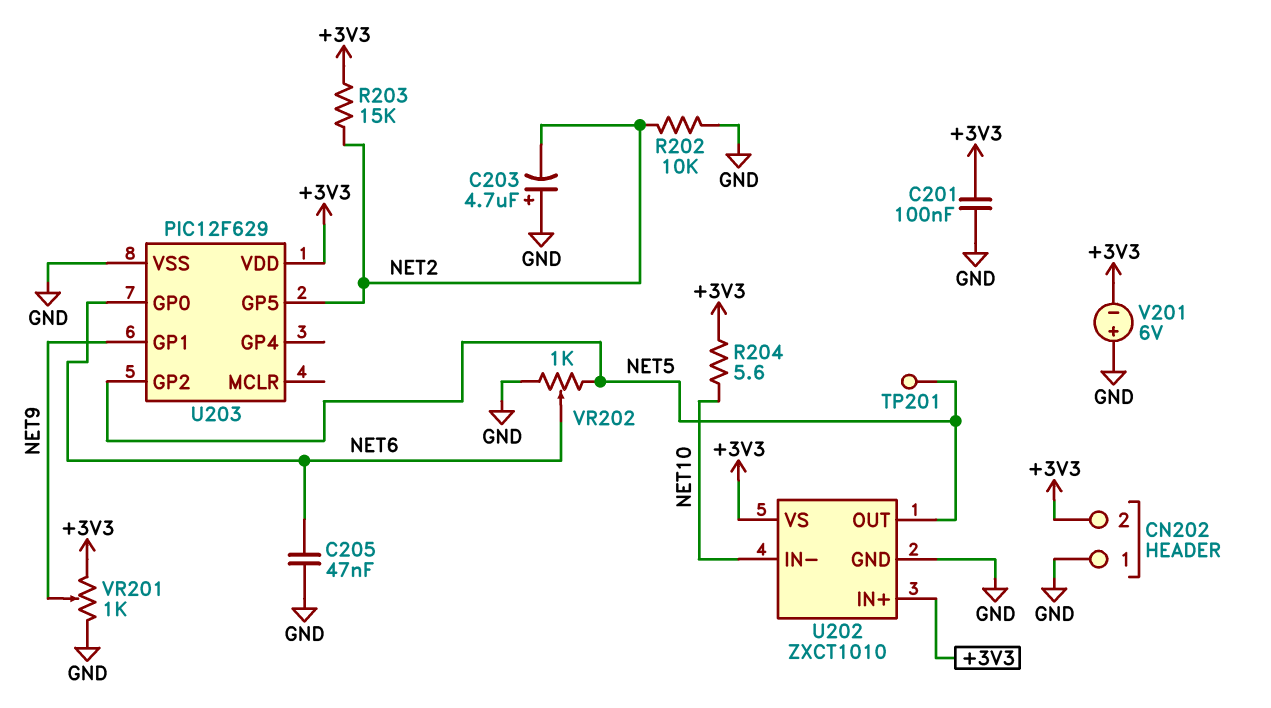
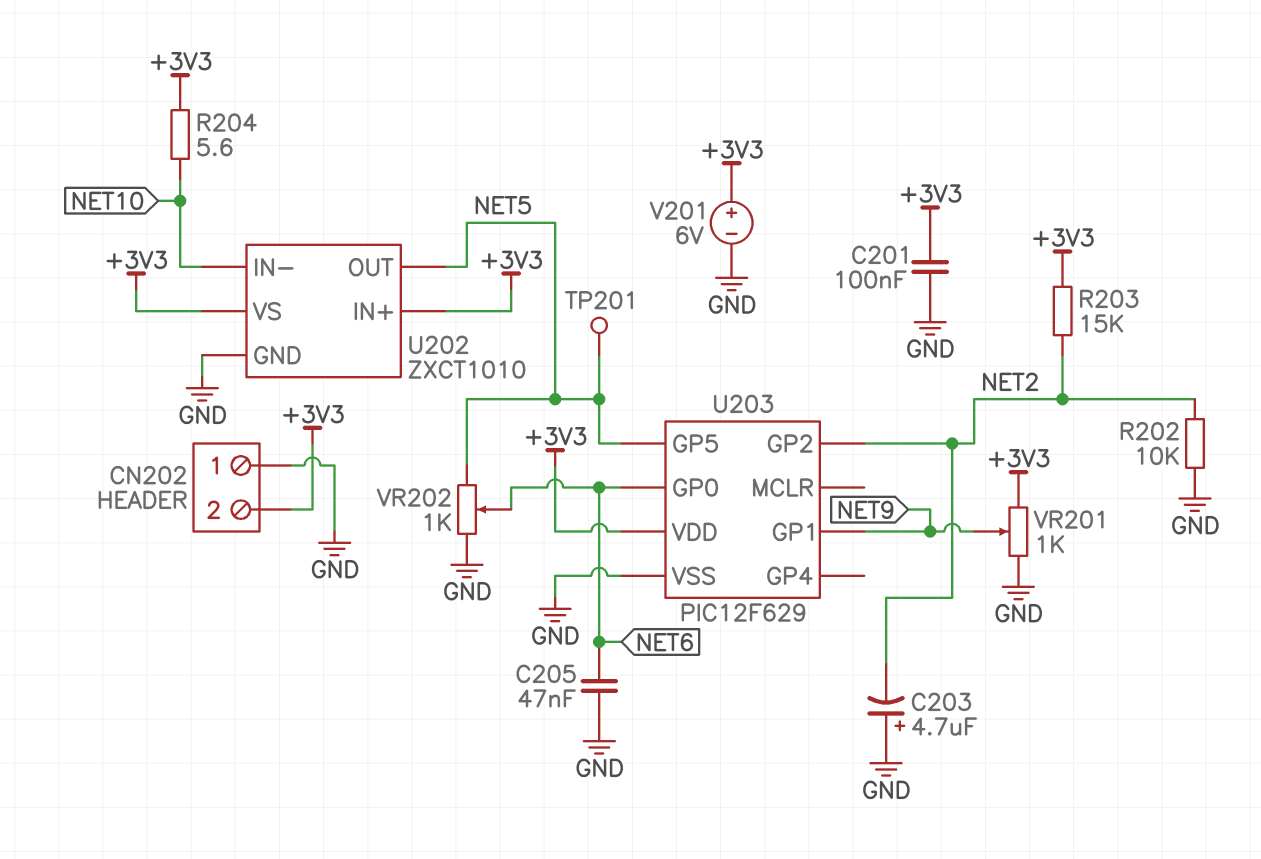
U203 pin GP2: NET5 -> NET2
U203 pin GP5: NET2 -> NET5
V201: 6V (plus GND, minus +3V3) -> 6V (plus +3V3, minus GND)

